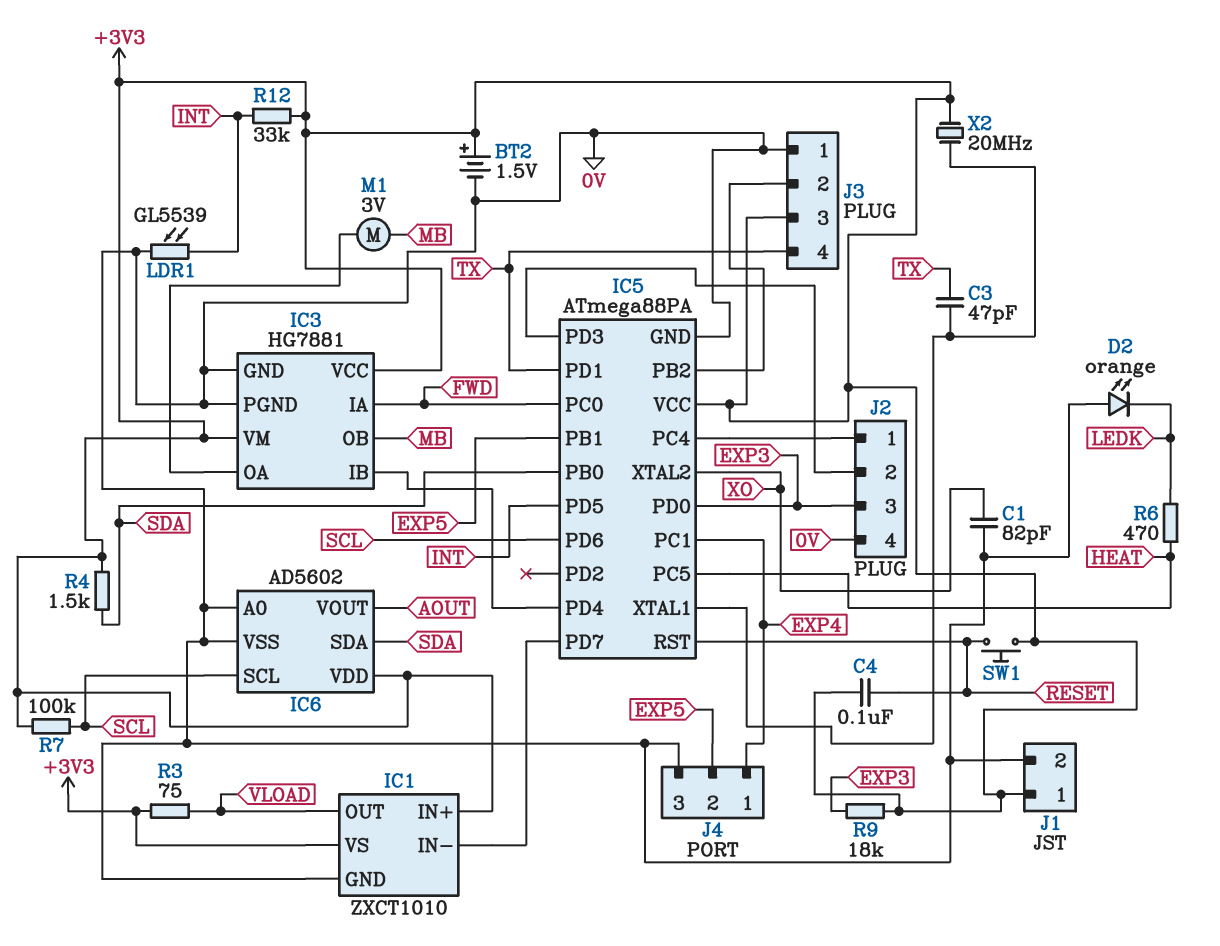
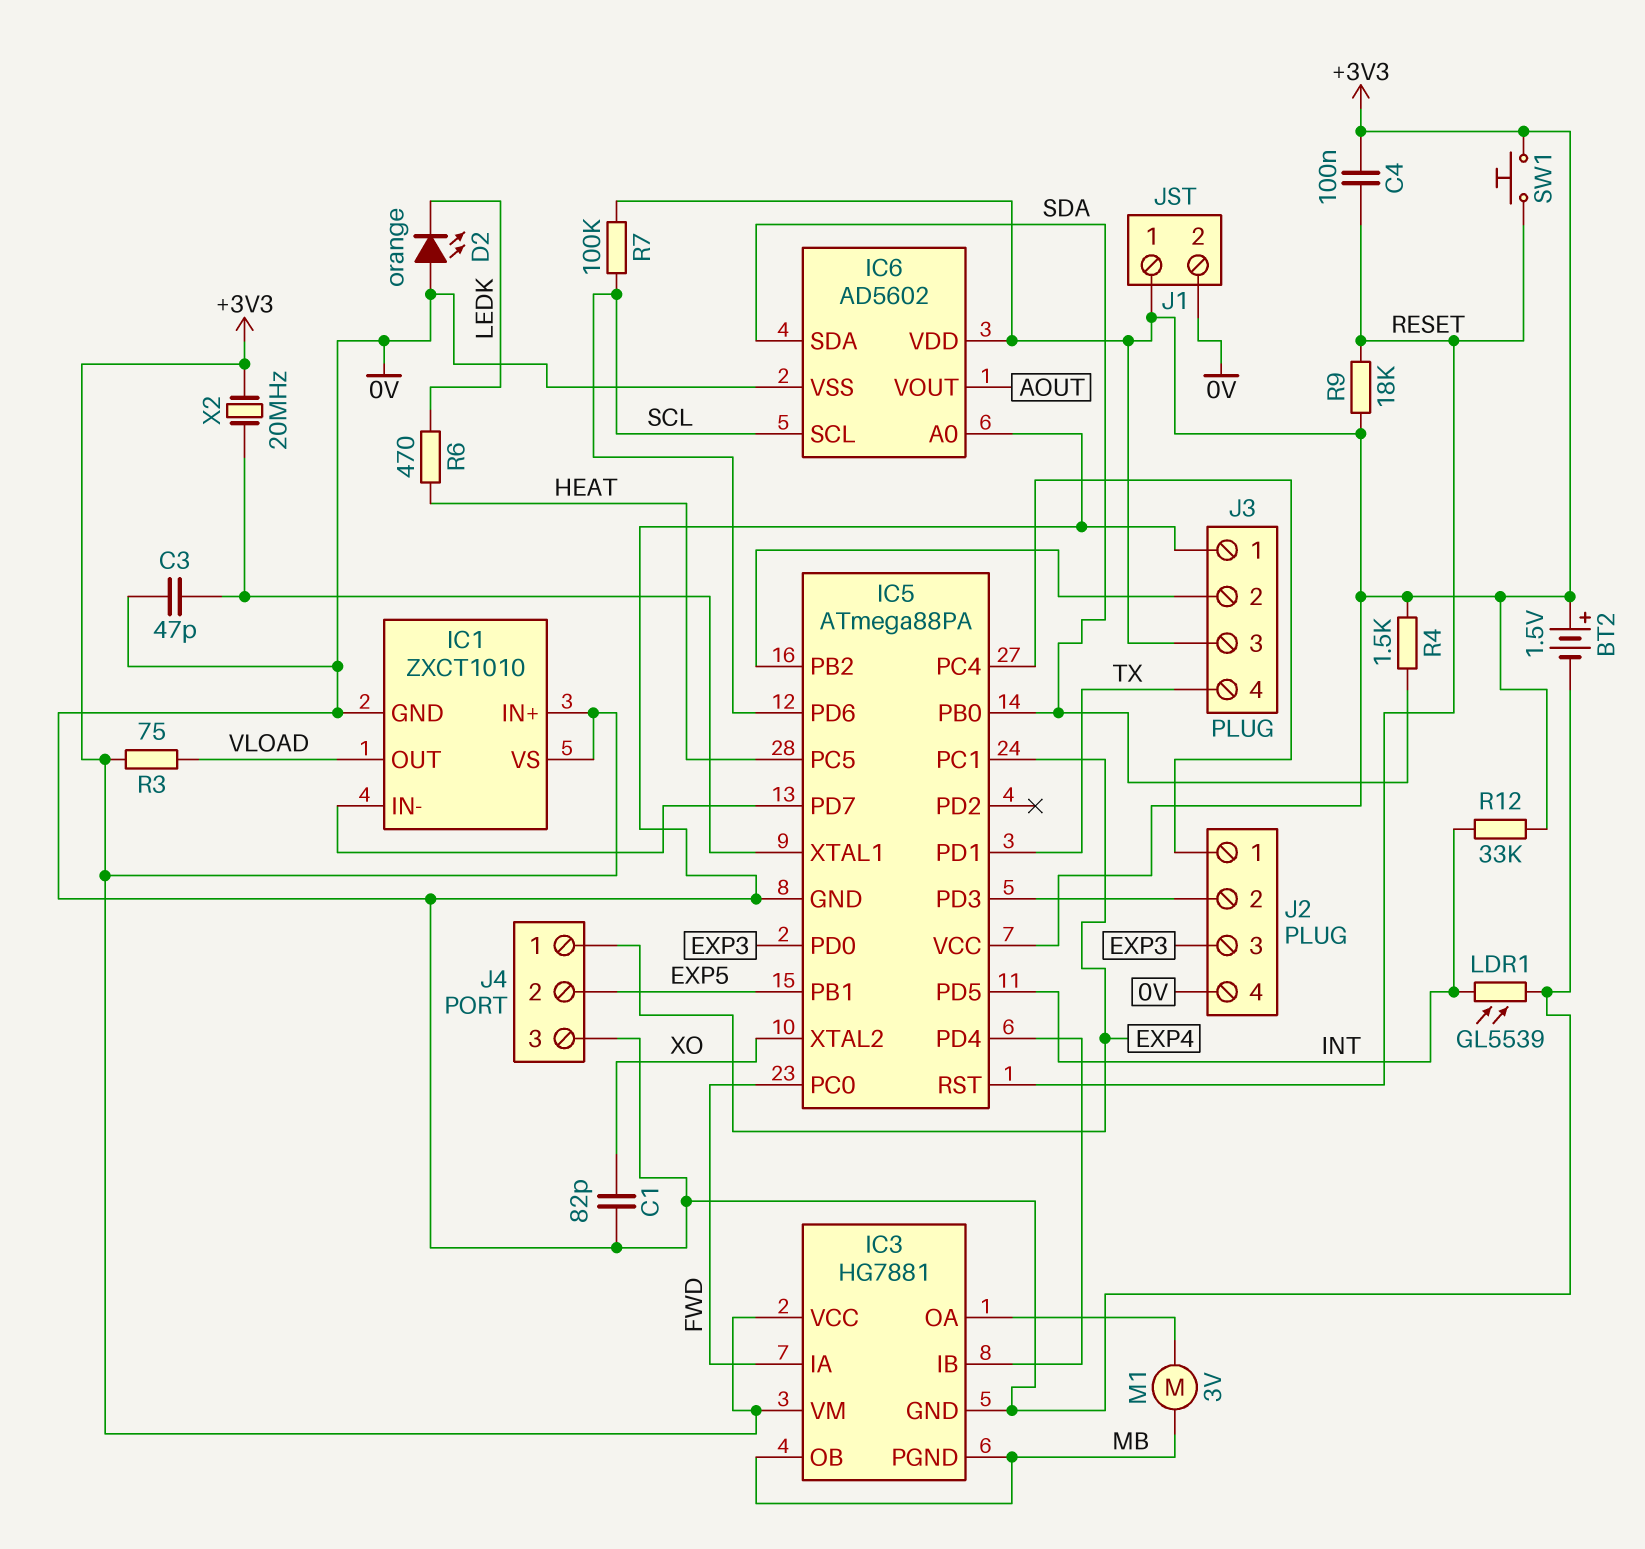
C3: 47pF (IC5/XTAL1, TX) -> 47pF (0V, IC5/XTAL1)
IC3 pin PGND: 0V -> MB
R9: 18k (+3V3, EXP3) -> 18k (+3V3, RESET)

